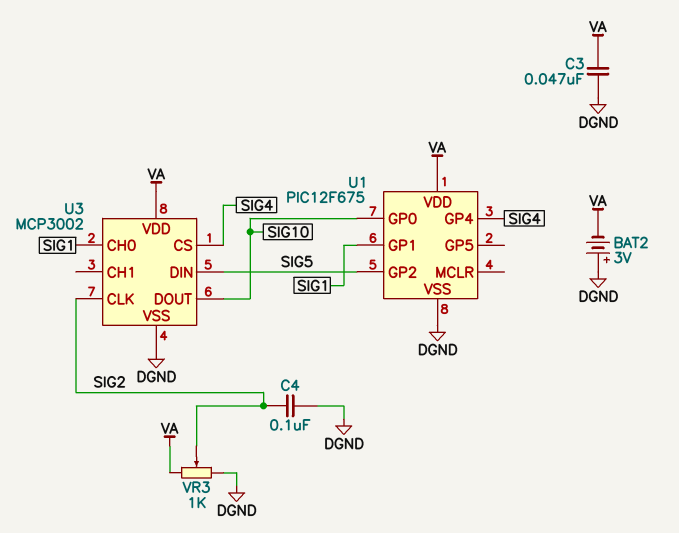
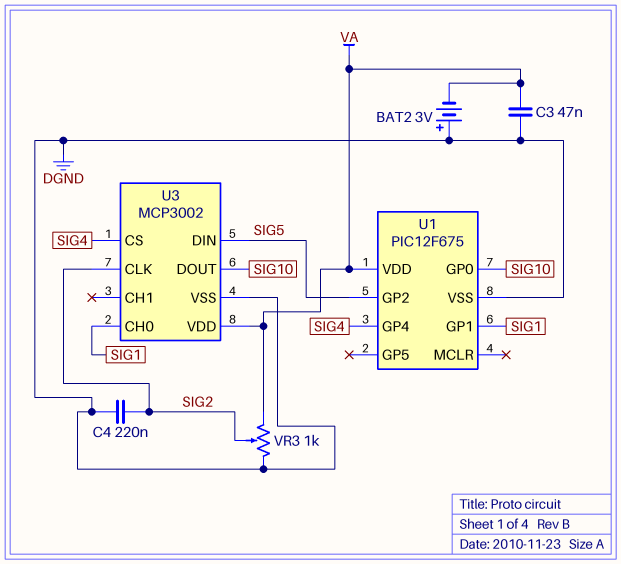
C4: 100nF (DGND, SIG2) -> 220nF (DGND, SIG2)

